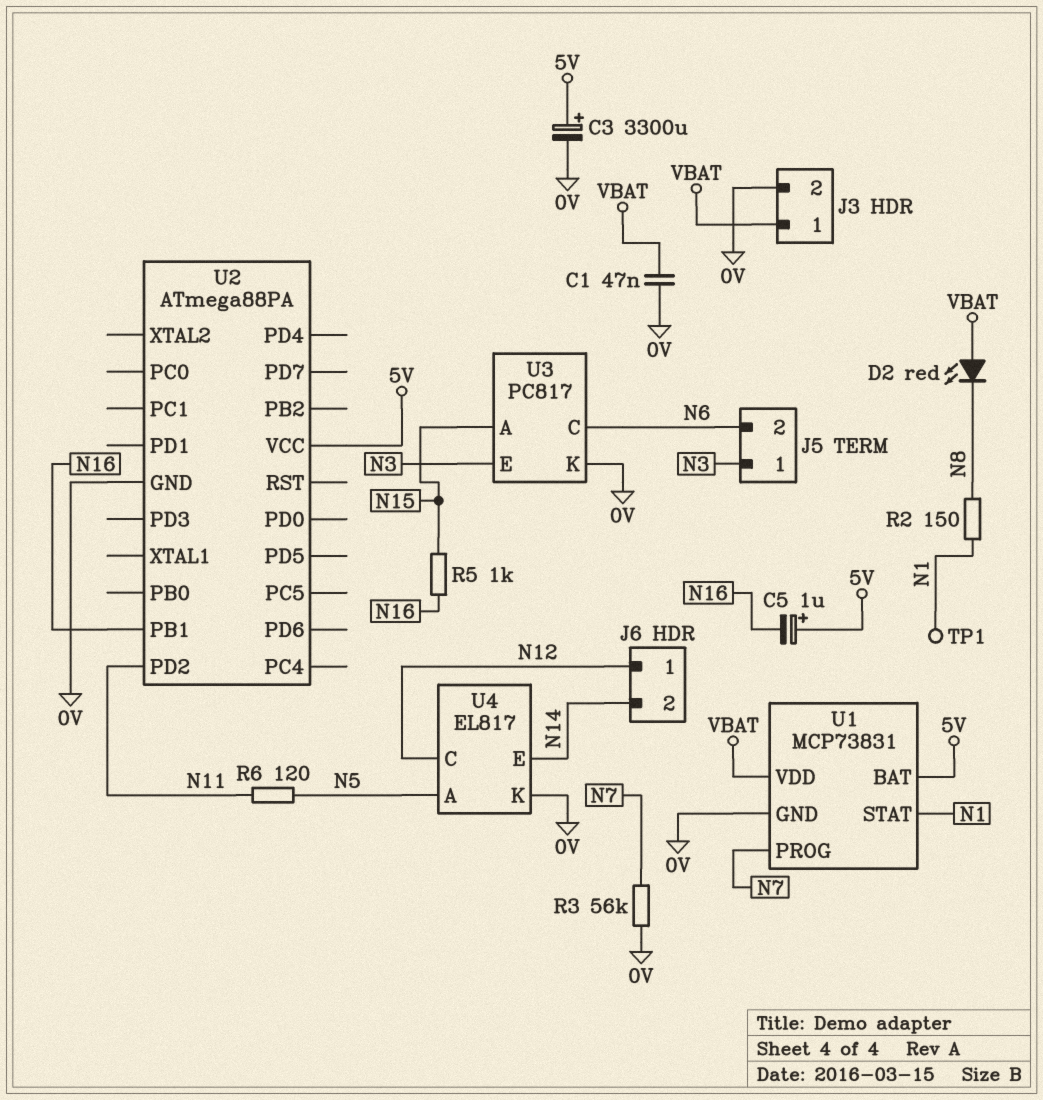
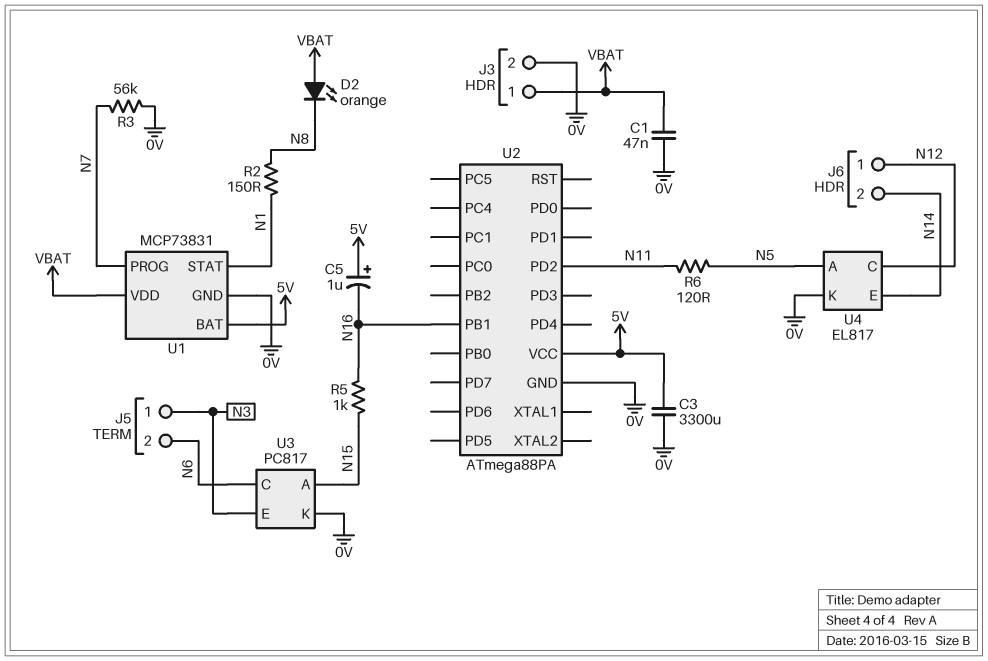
C3: 3300uF (plus 5V, minus 0V) -> 3300uF (0V, 5V)
D2: LED red (A VBAT, K N8) -> LED orange (A VBAT, K N8)
TP1: test point (N1) -> none

